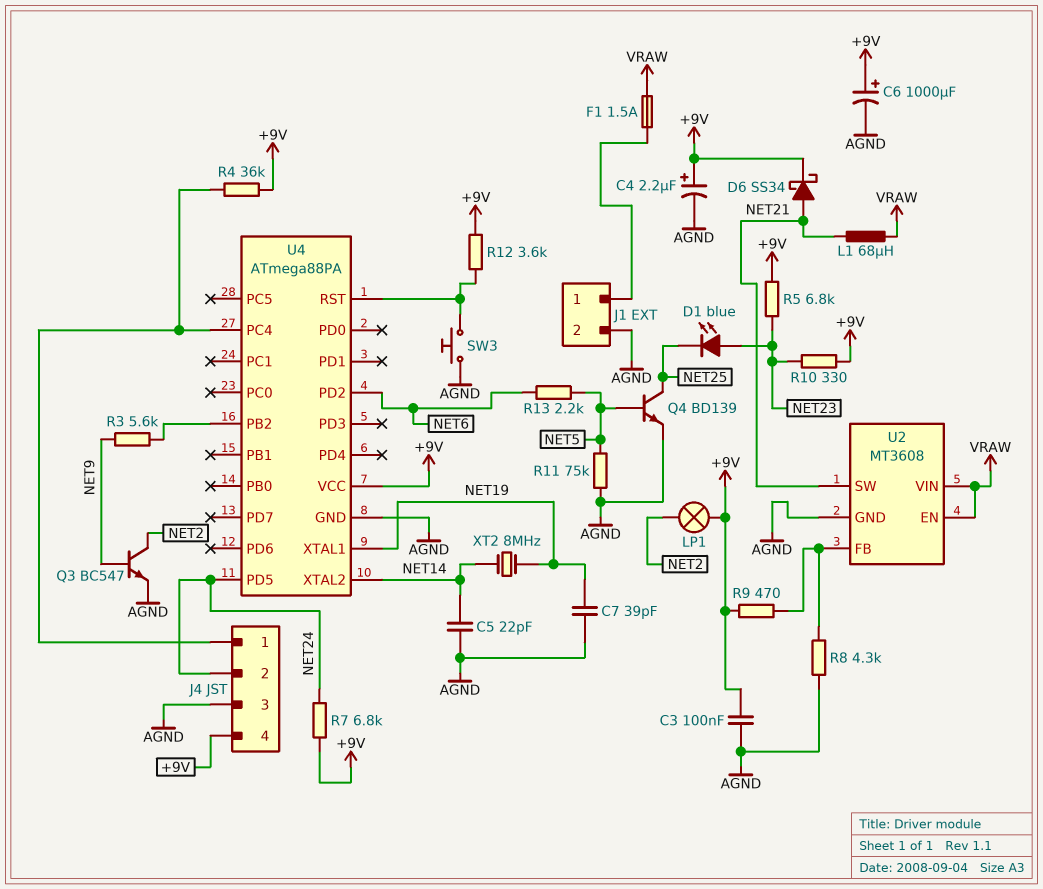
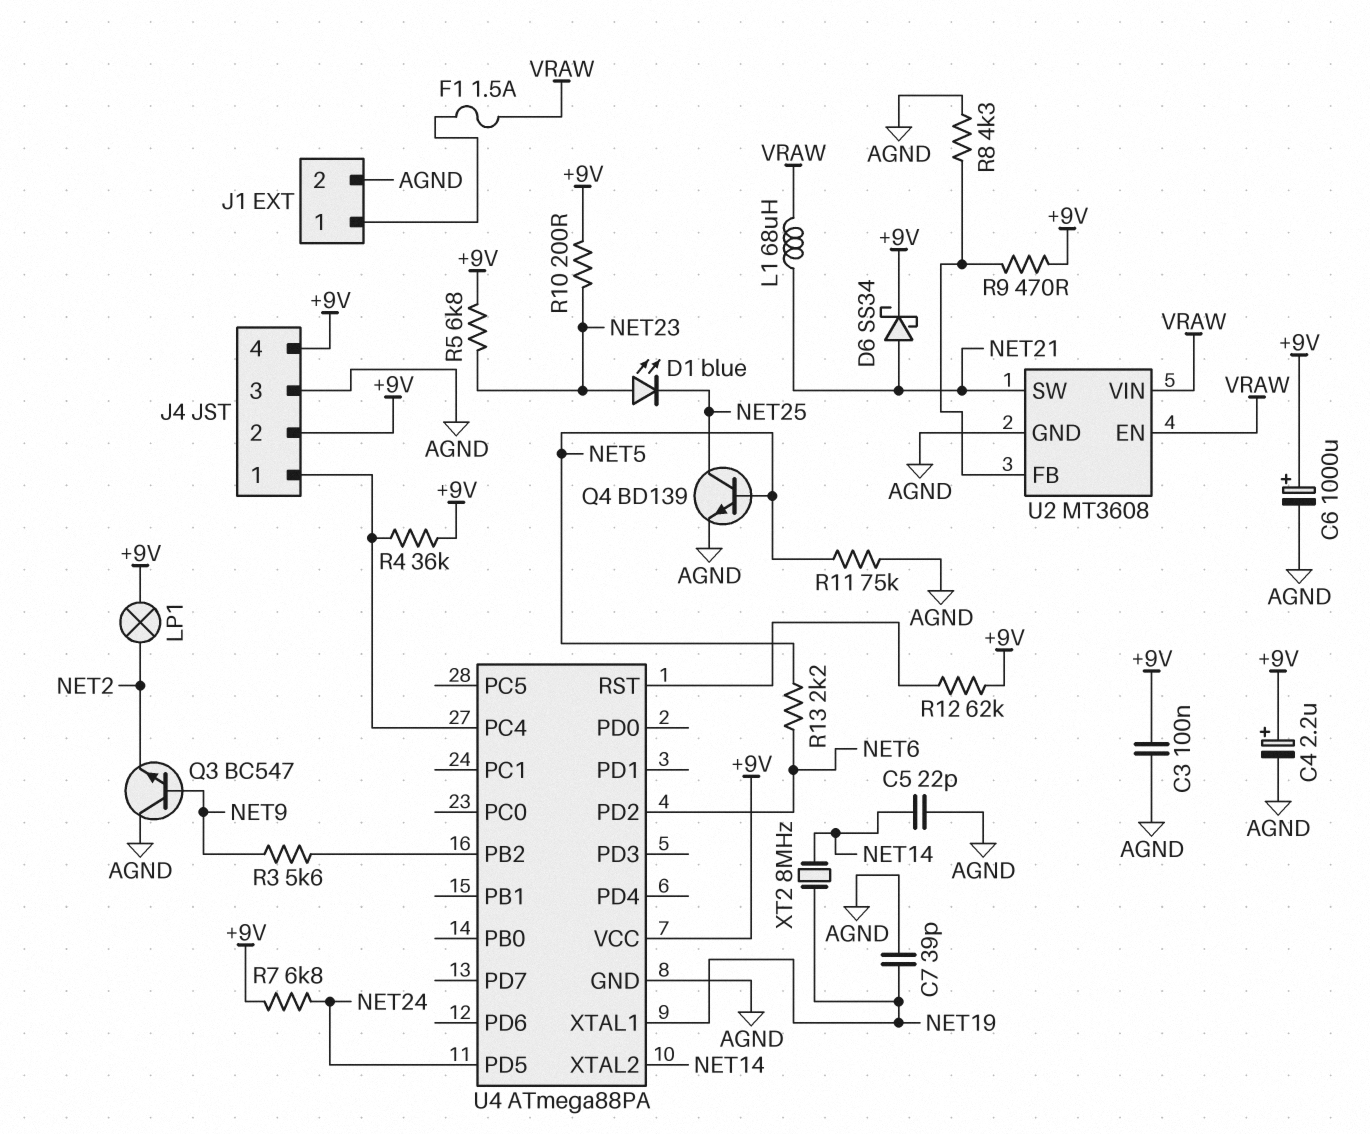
J4 pin 2: NET24 -> +9V
Q3: NPN BC547 (B NET9, C NET2, E AGND) -> NPN BC547 (B NET9, C AGND, E NET2)
R10: 330 (+9V, NET23) -> 200 (+9V, NET23)
R12: 3.6k (+9V, U4/RST) -> 62k (+9V, U4/RST)
SW3: button (AGND, U4/RST) -> none

